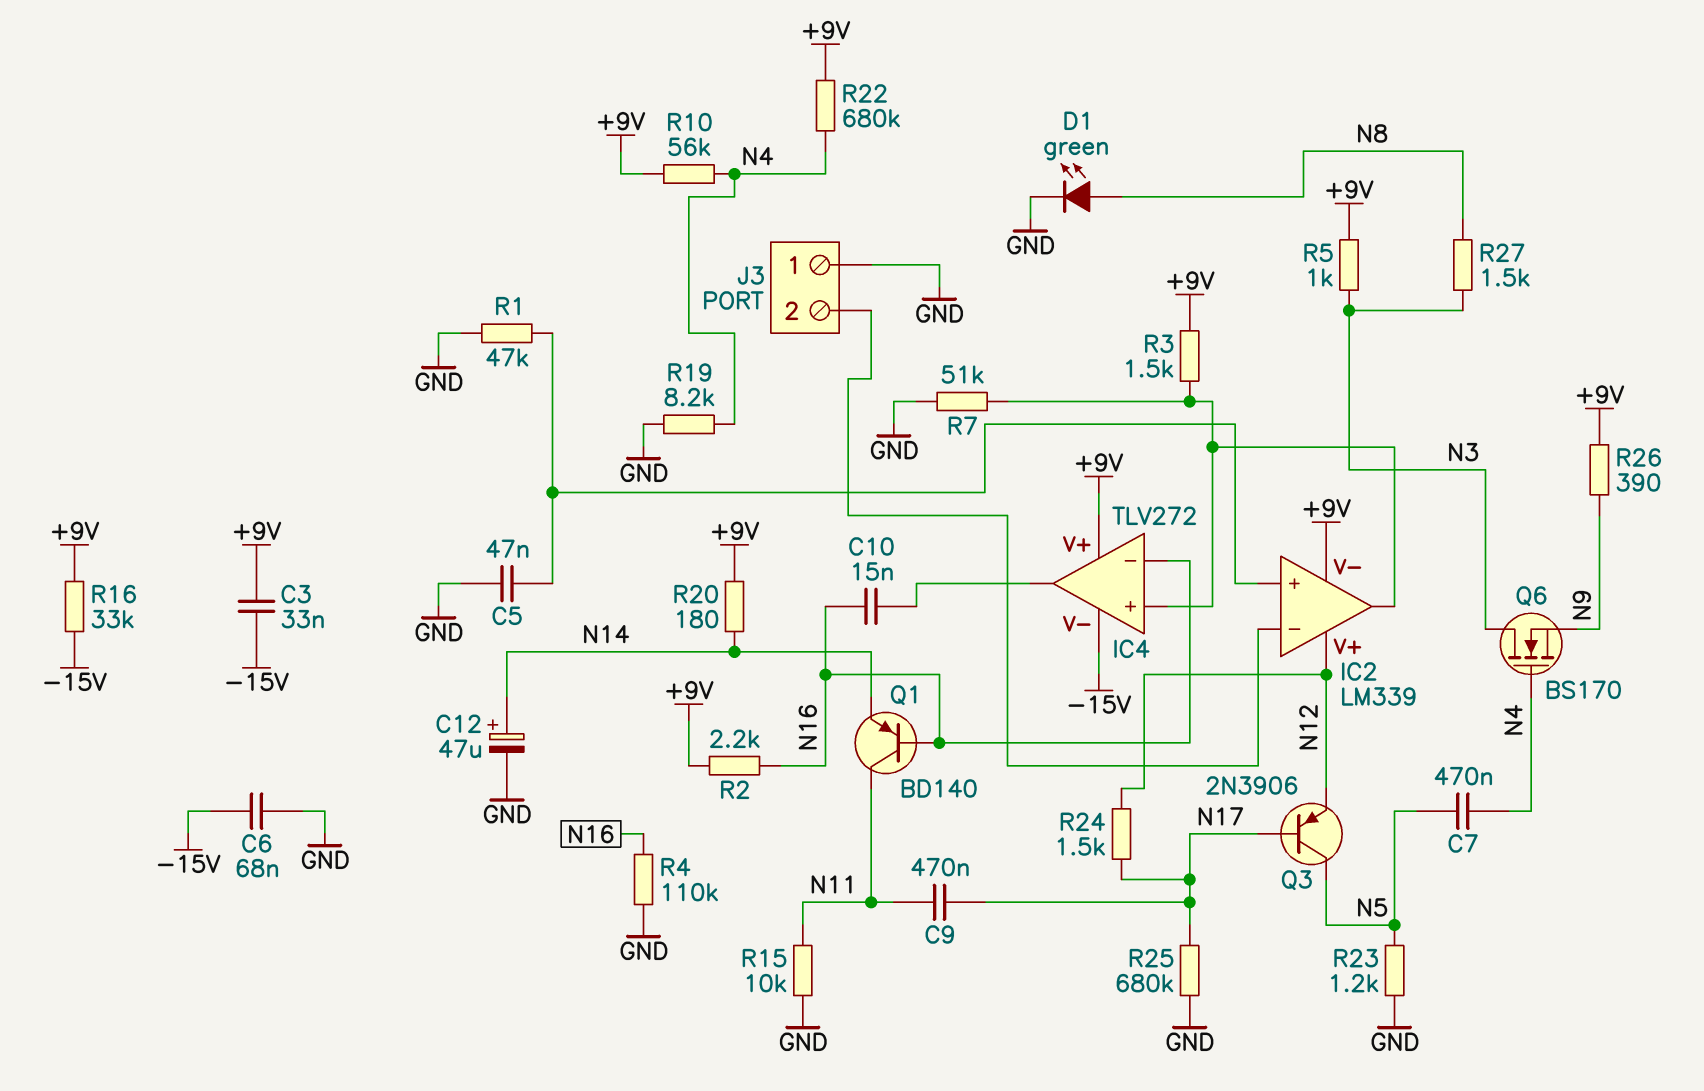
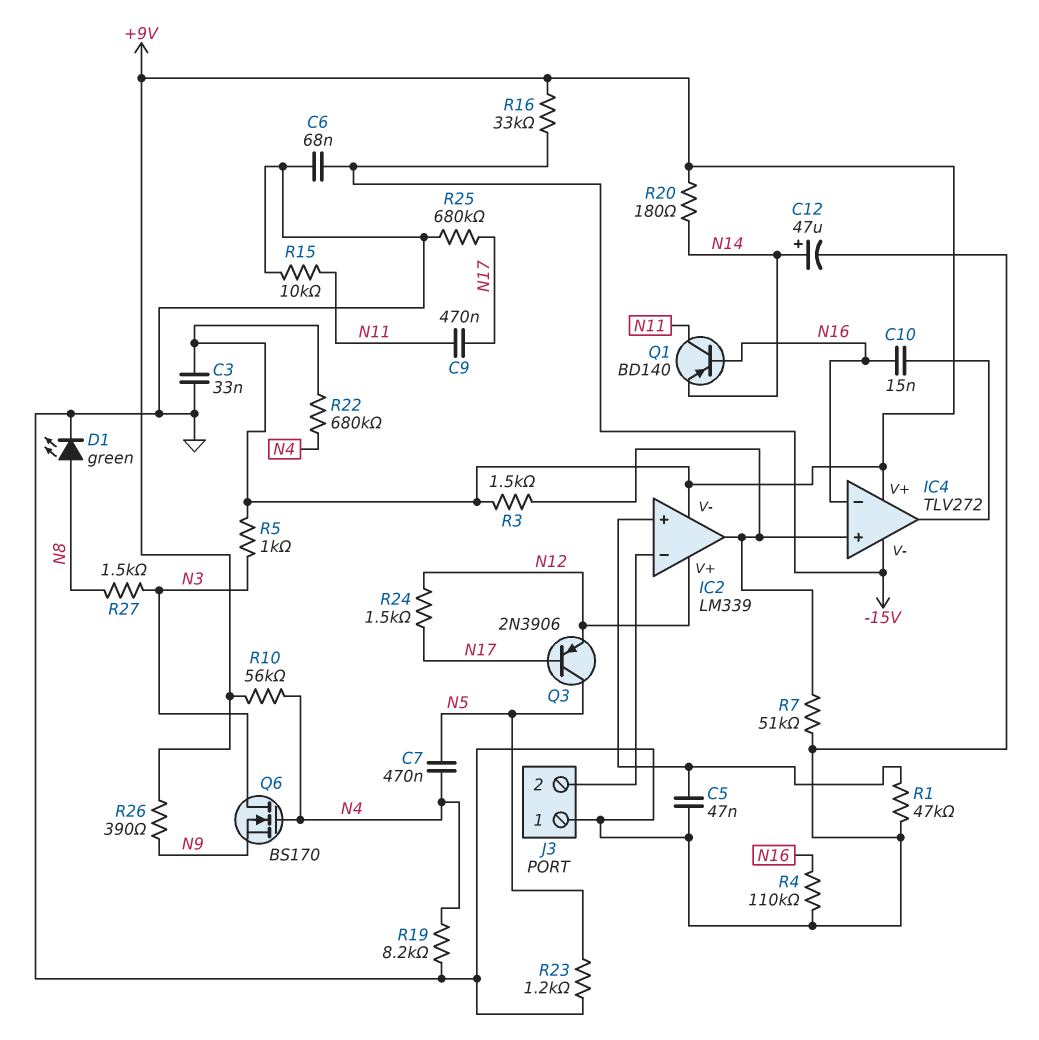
C3: 33nF (+9V, -15V) -> 33nF (+9V, GND)
R2: 2.2k (+9V, N16) -> none

